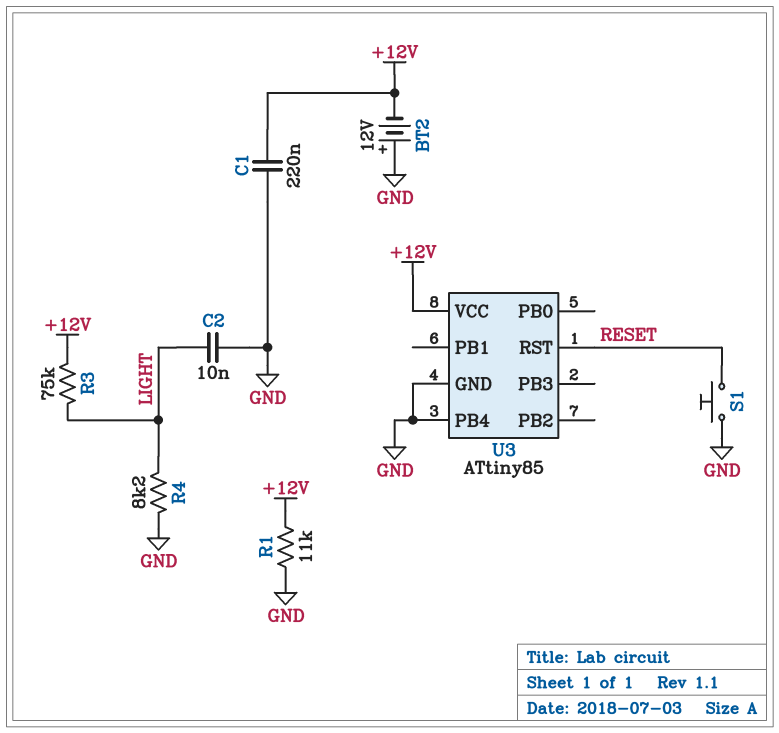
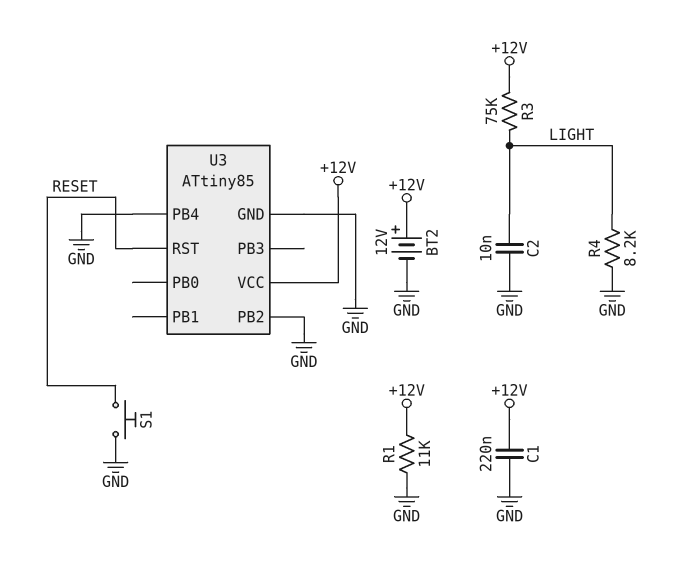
BT2: 12V (plus GND, minus +12V) -> 12V (plus +12V, minus GND)
U3 pin PB2: none -> GND

